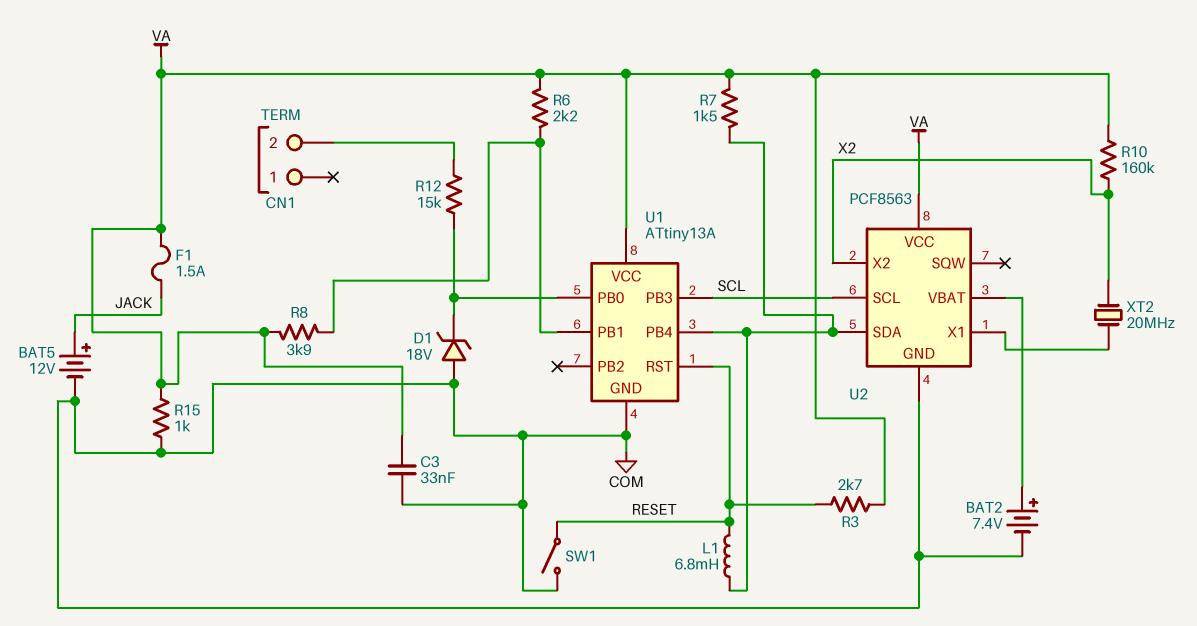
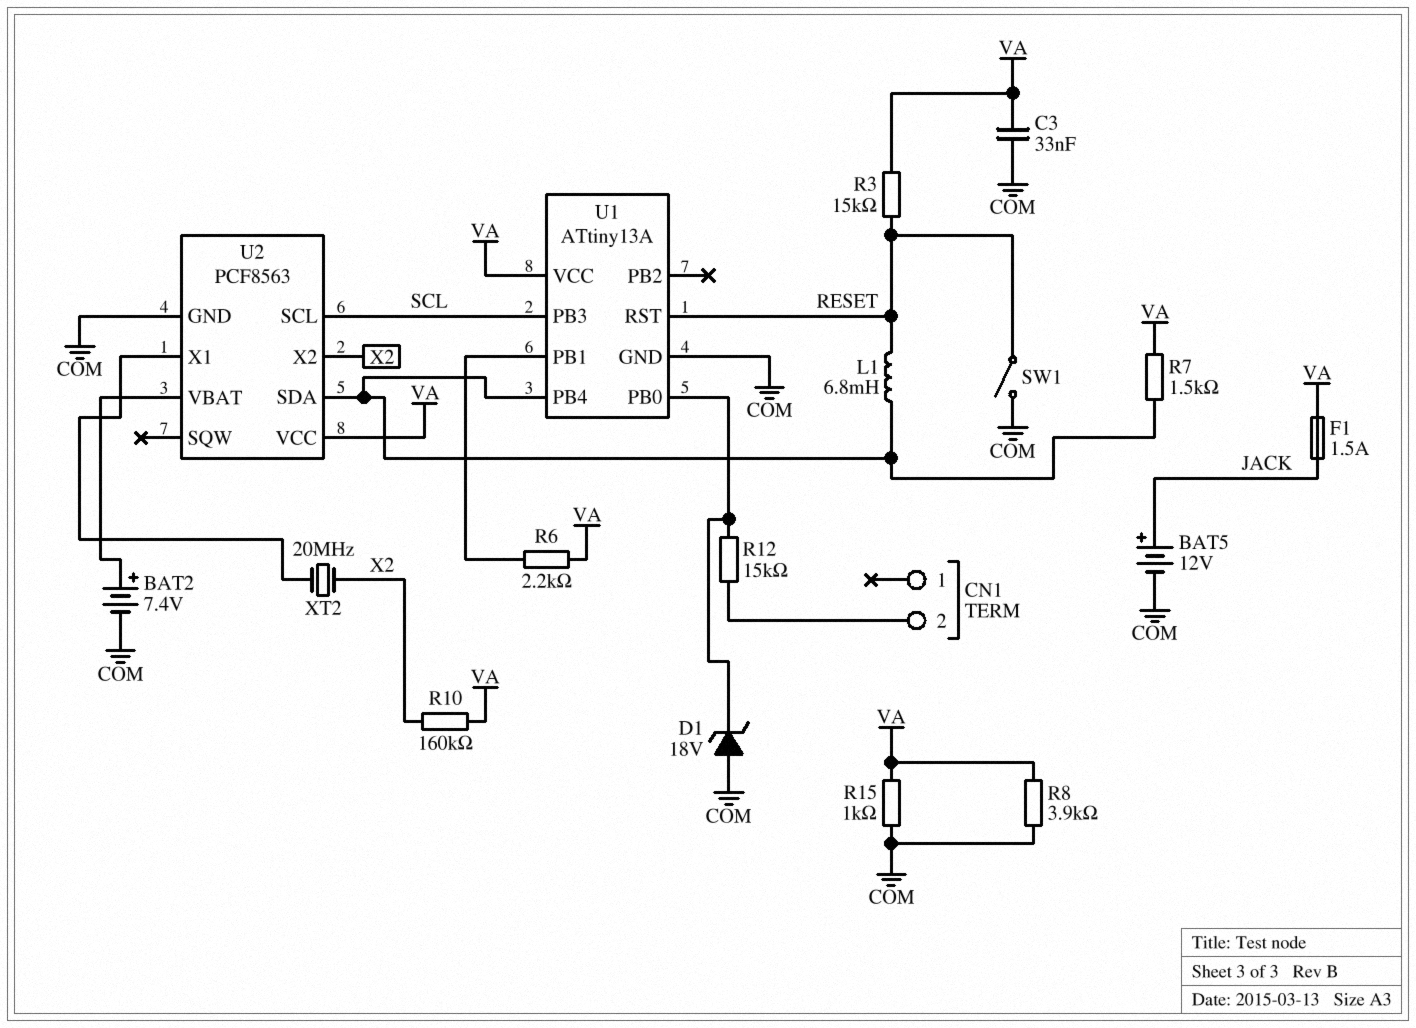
R3: 2.7k (RESET, VA) -> 15k (RESET, VA)
R8: 3.9k (U1/PB1, VA) -> 3.9k (COM, VA)

